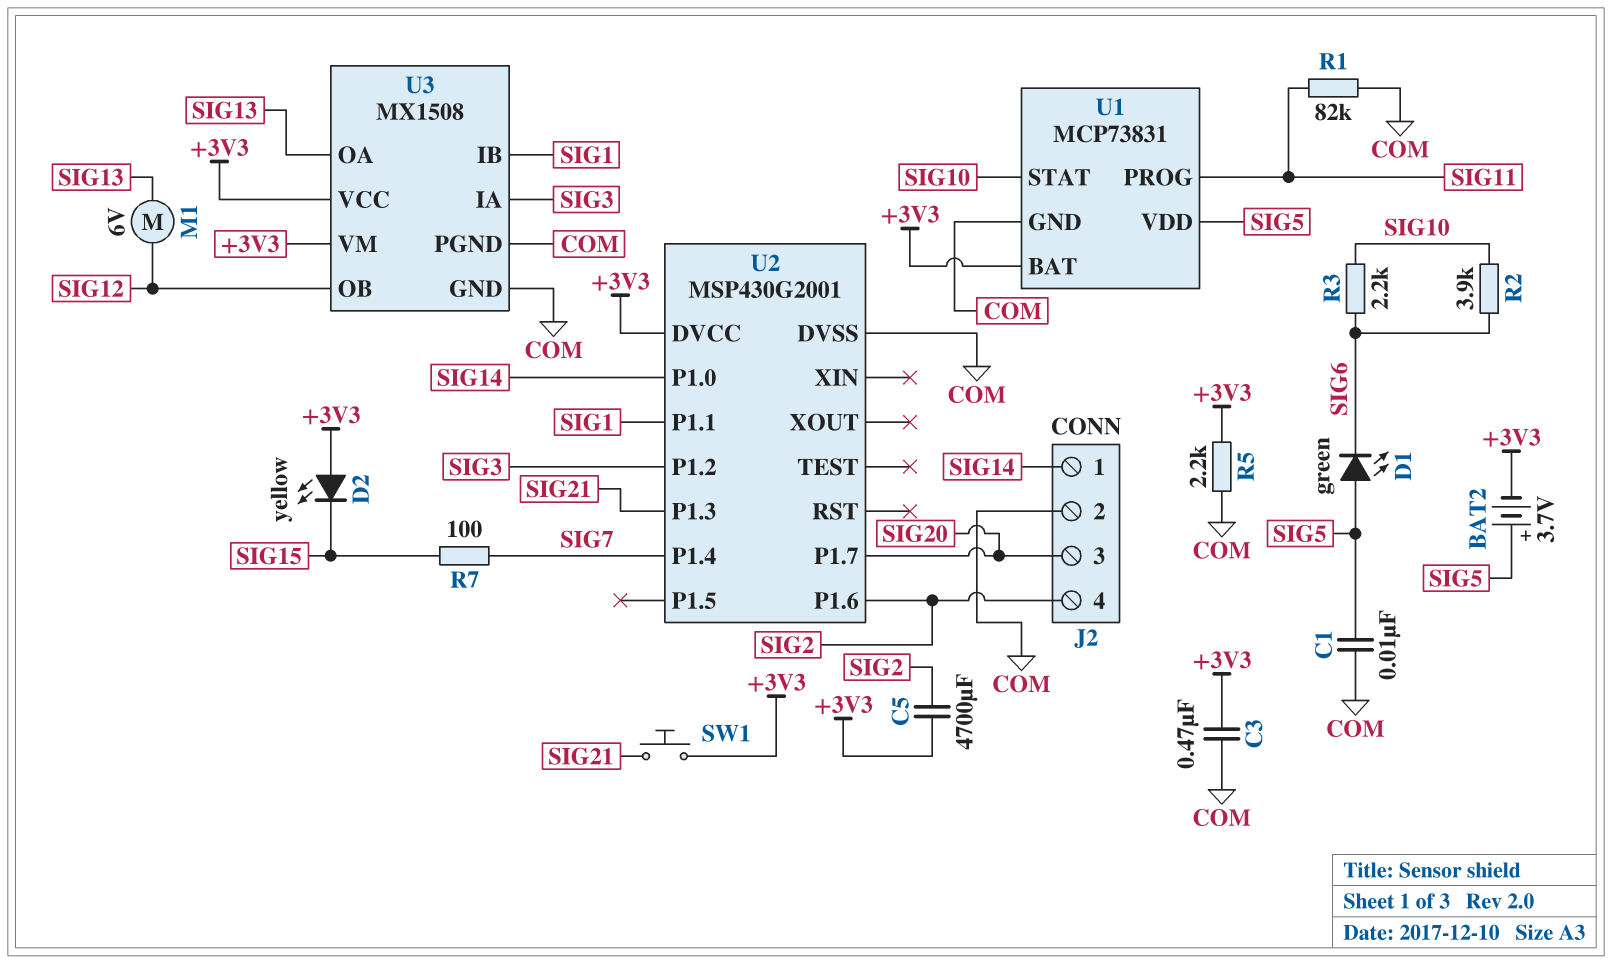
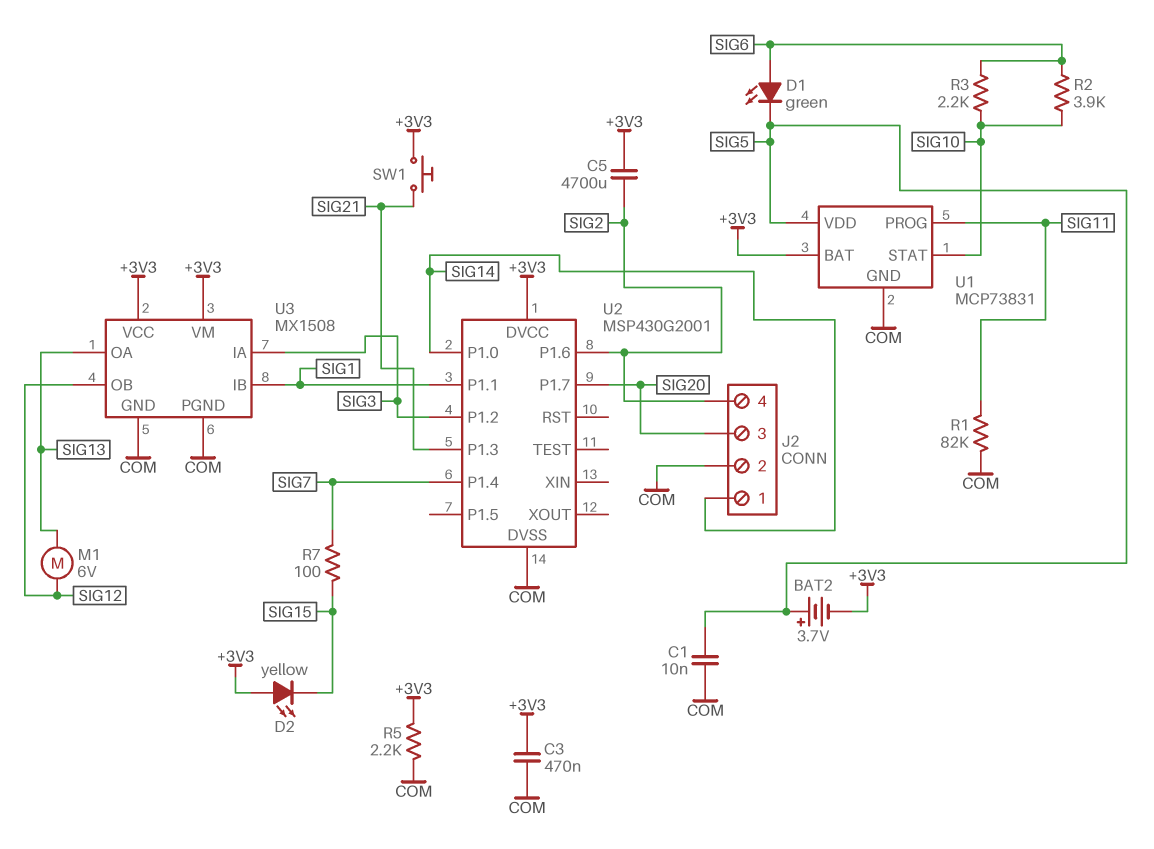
D1: LED green (A SIG5, K SIG6) -> LED green (A SIG6, K SIG5)

